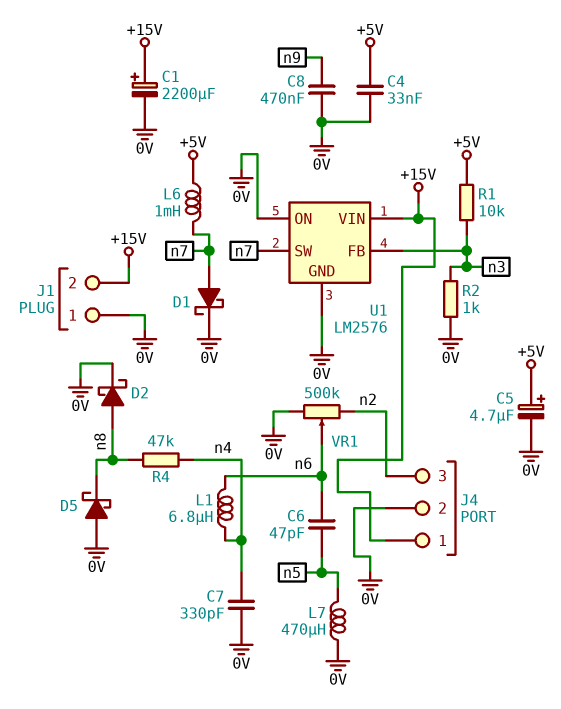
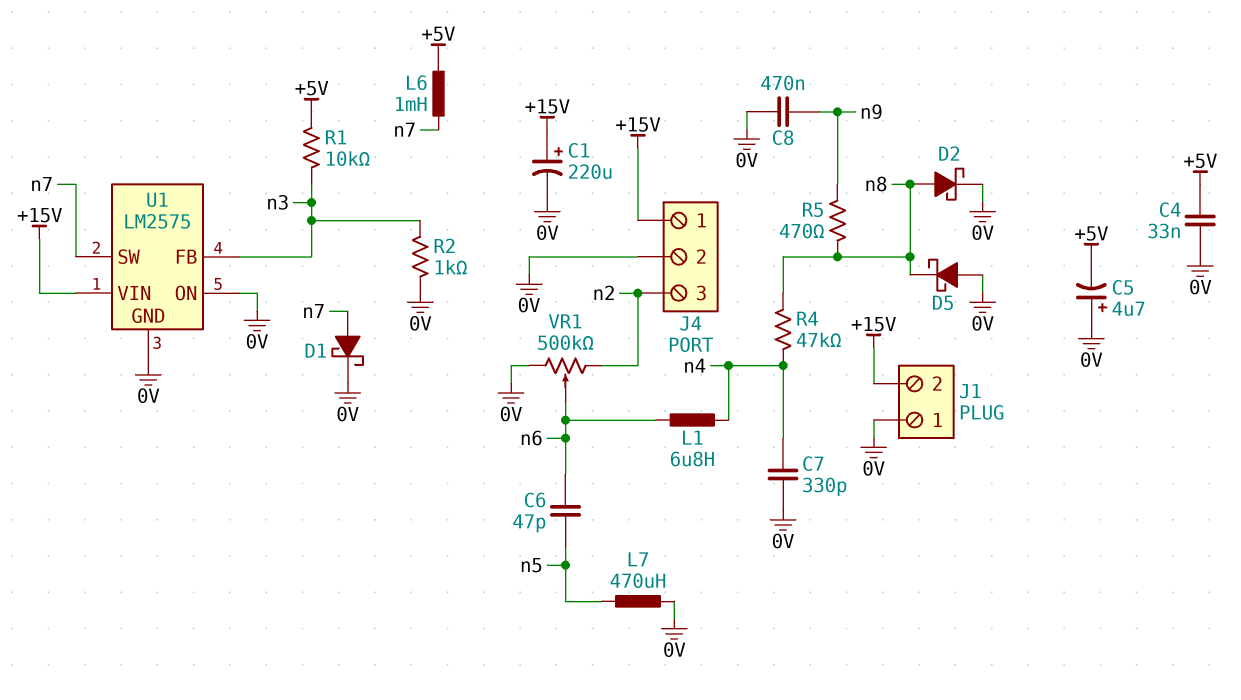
C1: 2200uF (plus +15V, minus 0V) -> 220uF (plus +15V, minus 0V)
C5: 4.7uF (plus +5V, minus 0V) -> 4.7uF (plus 0V, minus +5V)
R5: none -> 470 (n8, n9)
U1: LM2576 -> LM2575

